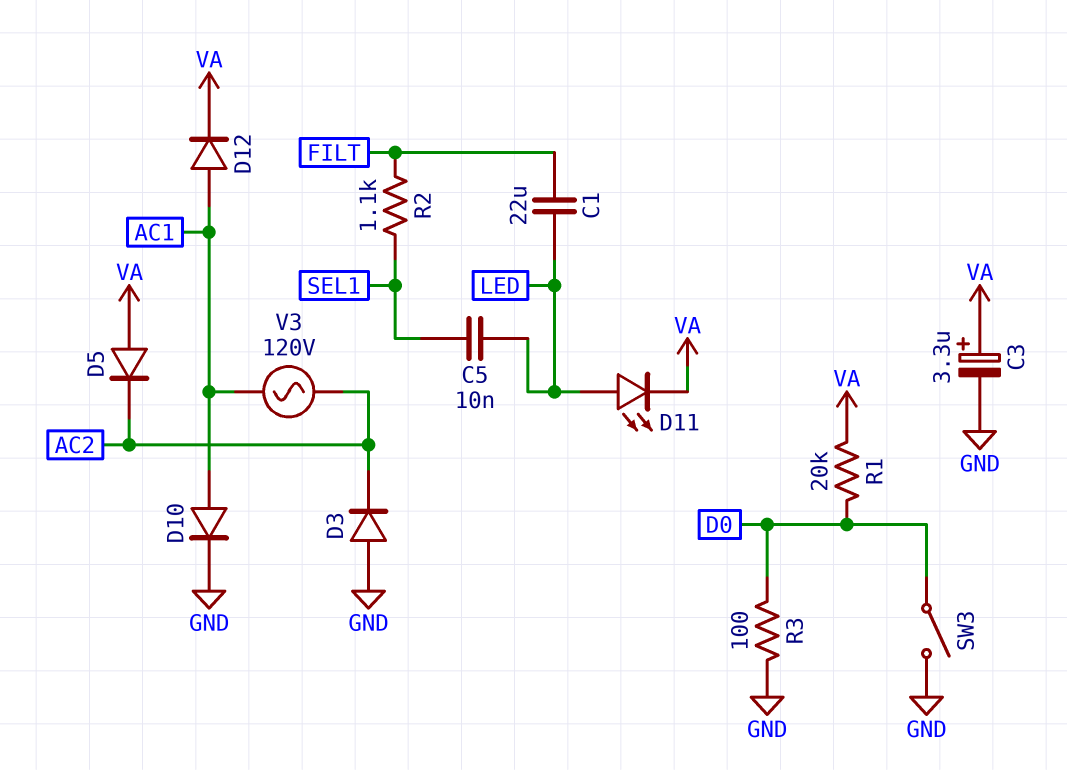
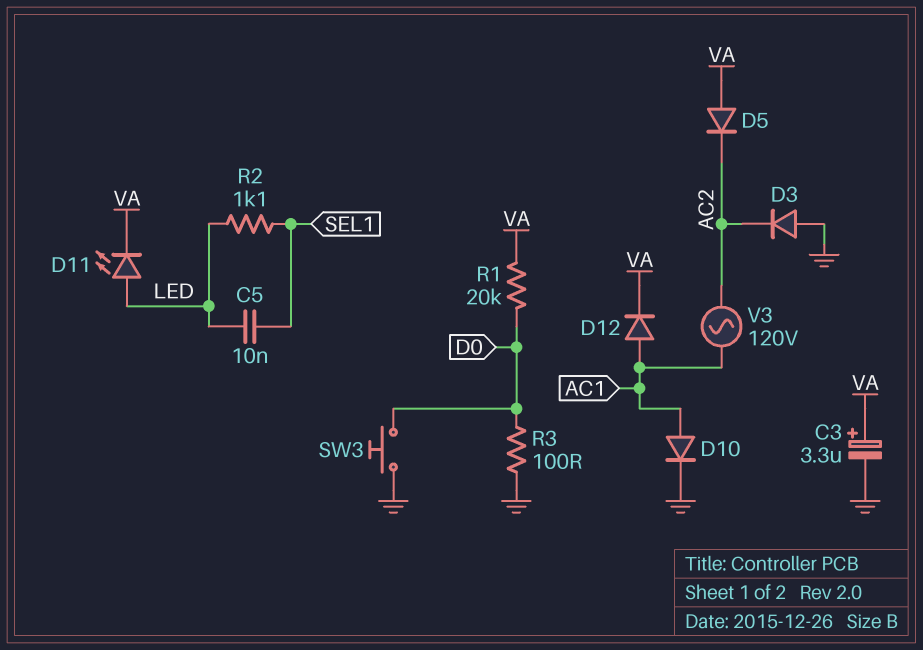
C1: 22uF (FILT, LED) -> none
R2: 1.1k (FILT, SEL1) -> 1.1k (LED, SEL1)
SW3: switch (D0, GND) -> button (D0, GND)

